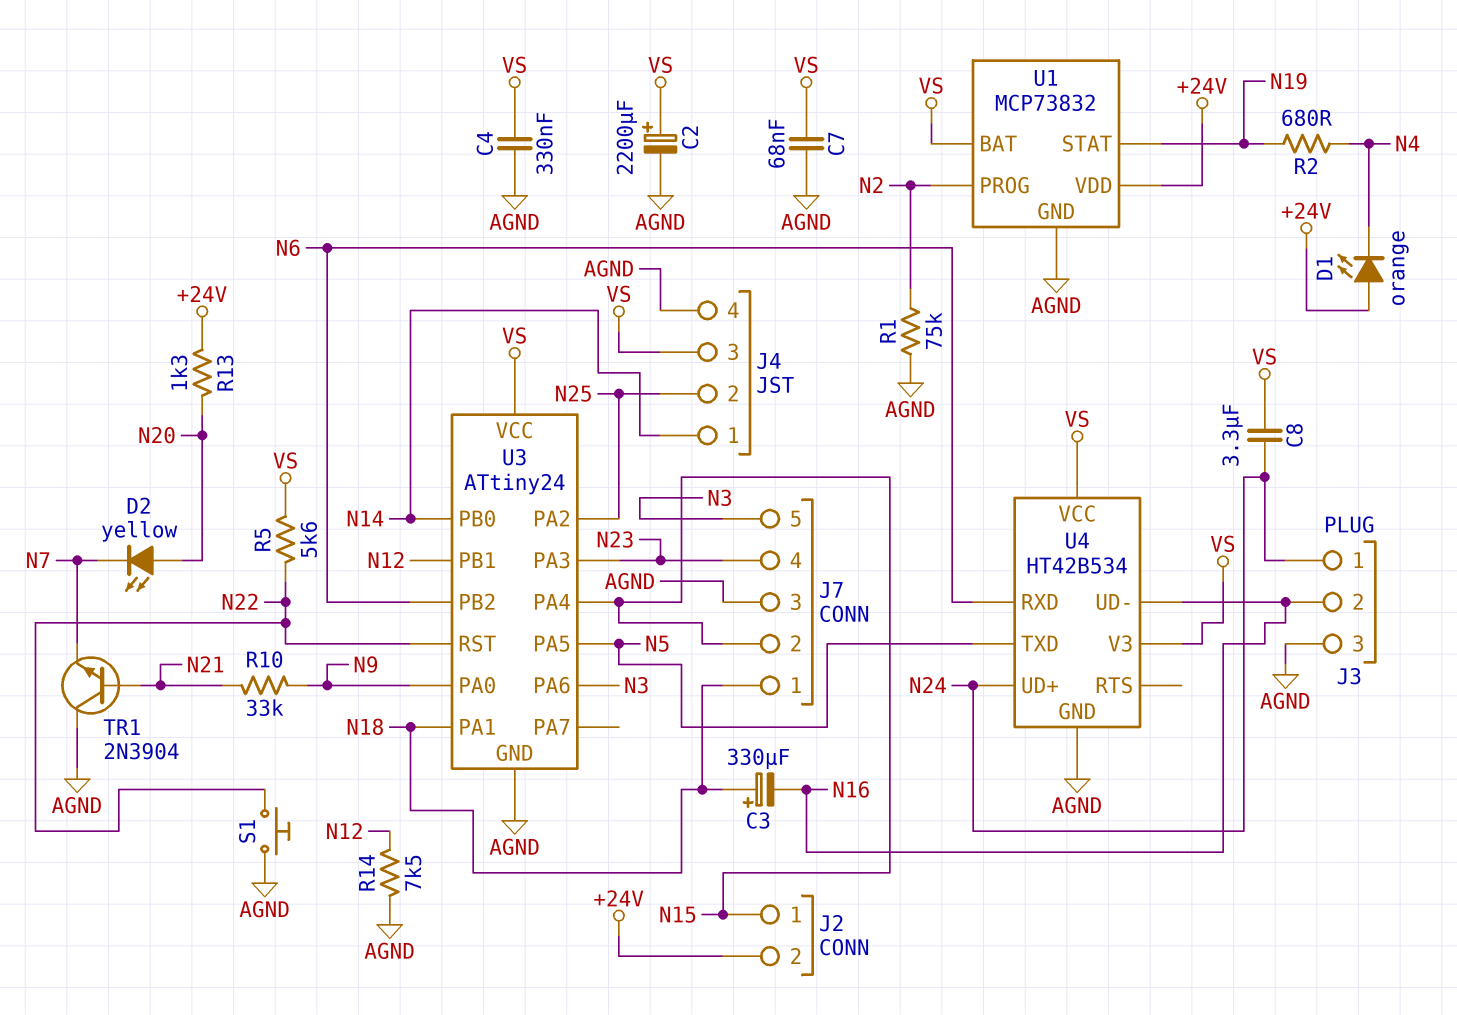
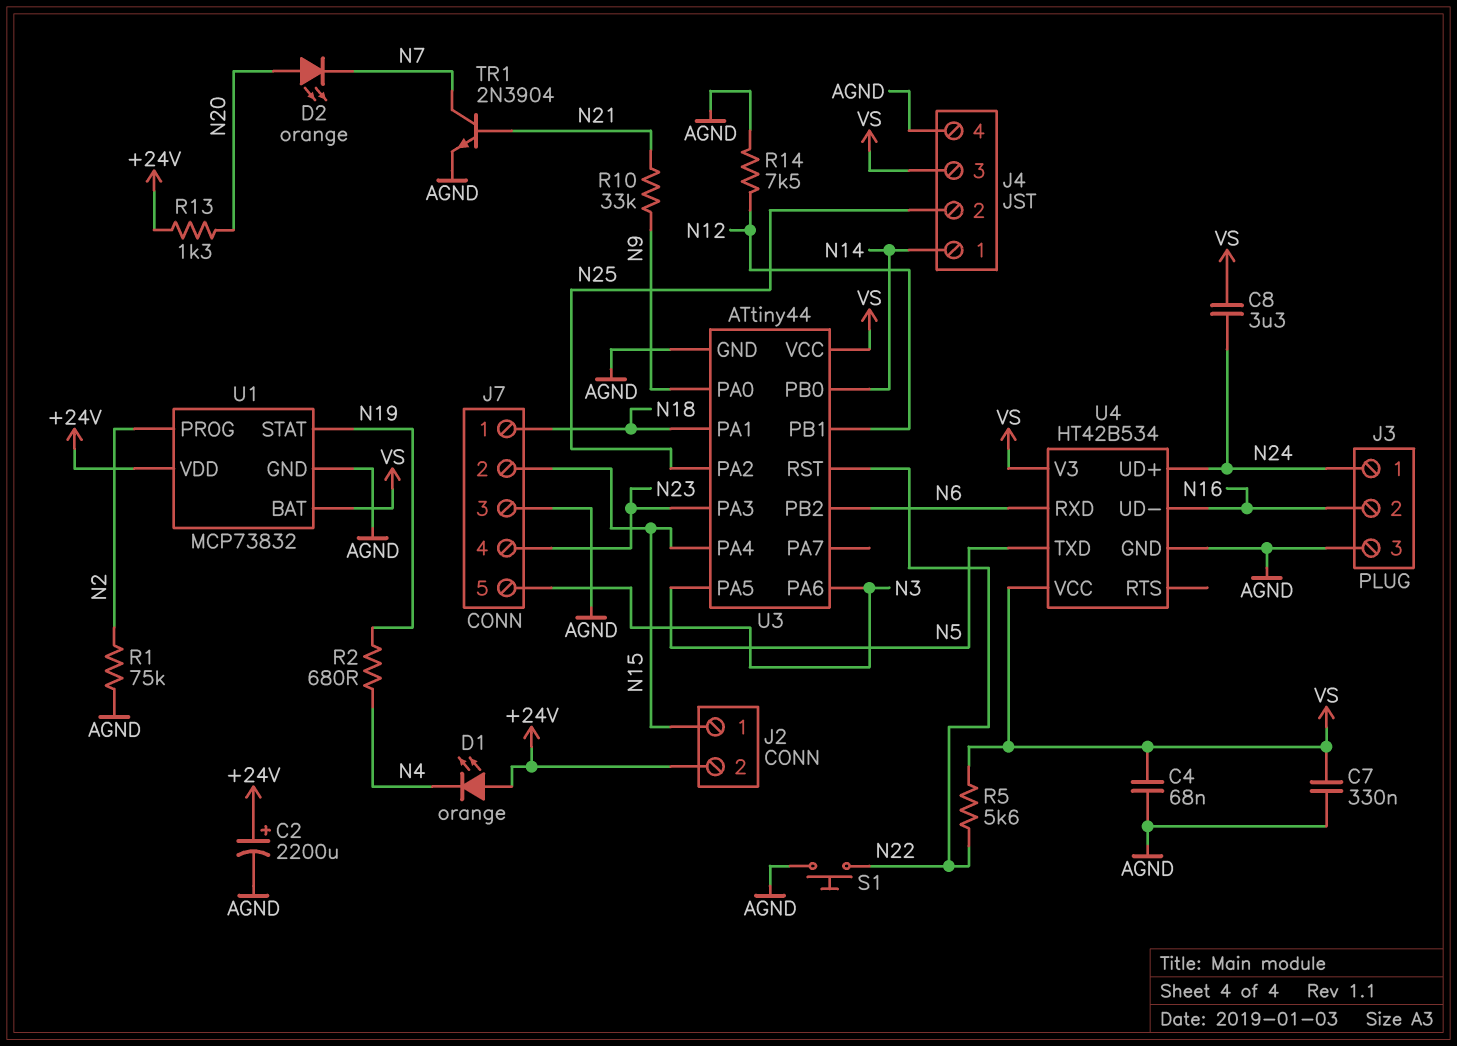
C2: 2200uF (plus VS, minus AGND) -> 2200uF (plus +24V, minus AGND)
C3: 330uF (plus N18, minus N16) -> none
C4: 330nF (AGND, VS) -> 68nF (AGND, VS)
C7: 68nF (AGND, VS) -> 330nF (AGND, VS)
D2: LED yellow (A N20, K N7) -> LED orange (A N20, K N7)
TR1: NPN 2N3904 (B N21, C AGND, E N7) -> NPN 2N3904 (B N21, C N7, E AGND)
U3: ATtiny24 -> ATtiny44

